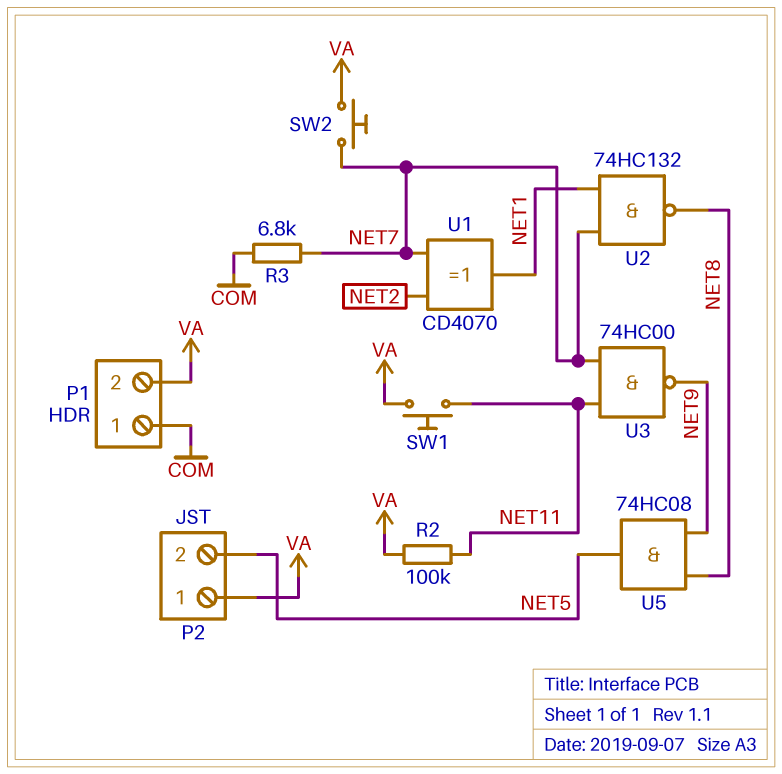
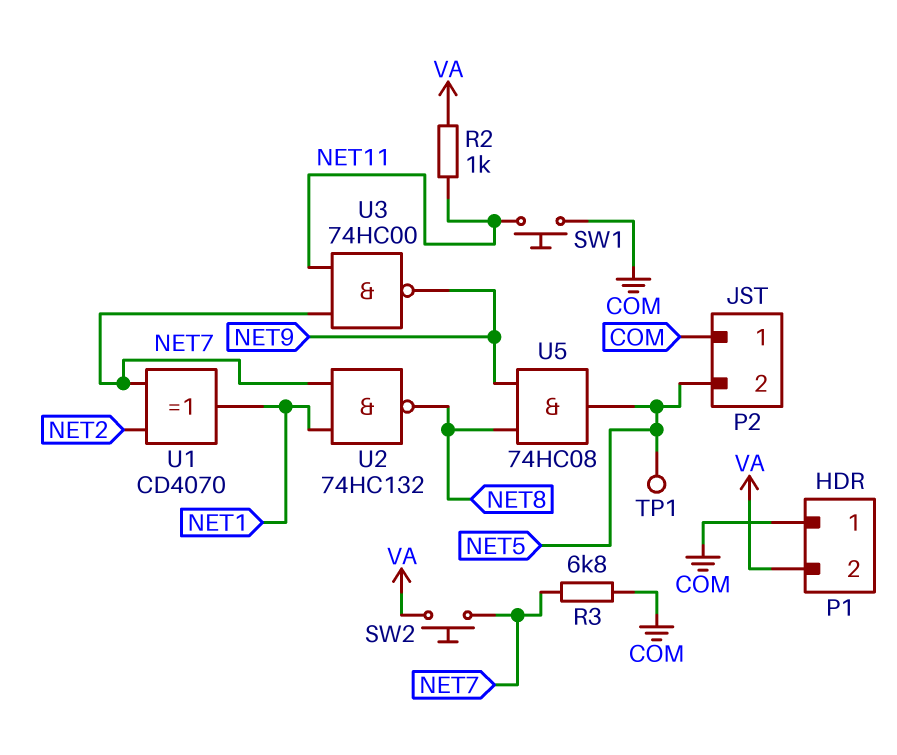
P2 pin 1: VA -> COM
R2: 100k (NET11, VA) -> 1k (NET11, VA)
SW1: button (NET11, VA) -> button (COM, NET11)
TP1: none -> test point (NET5)

